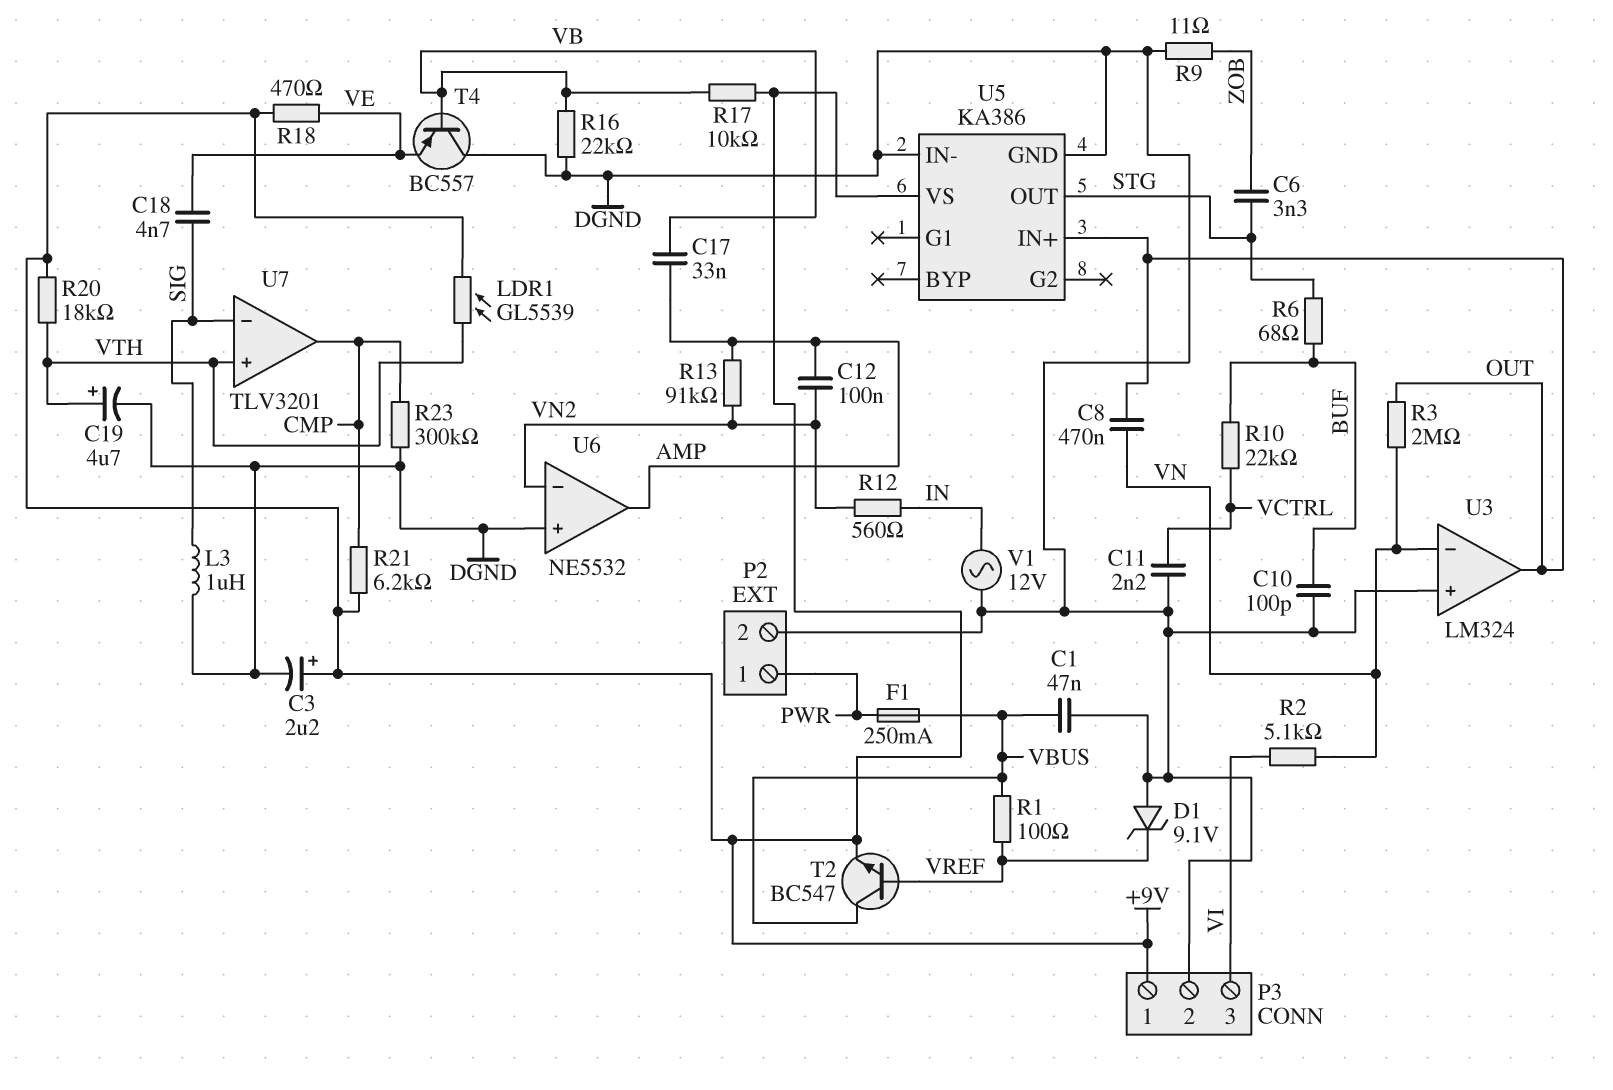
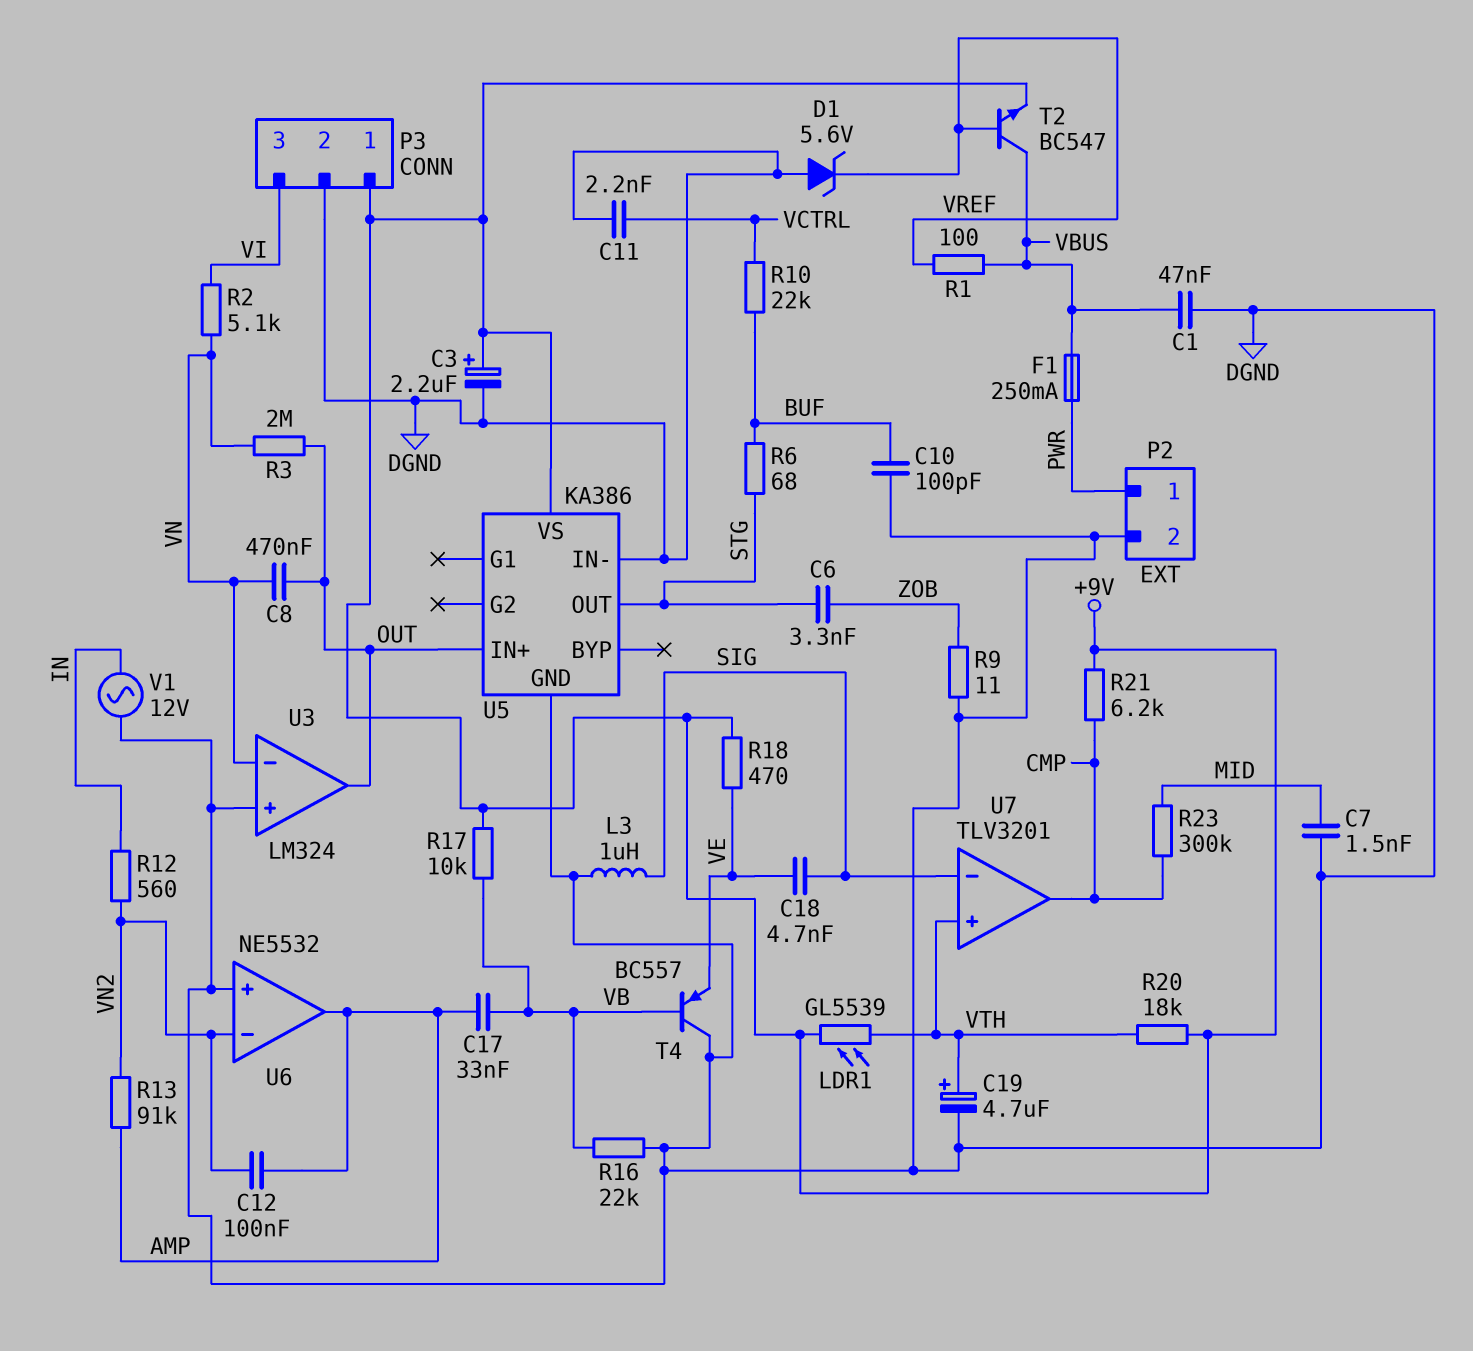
C7: none -> 1.5nF (DGND, MID)
D1: zener 9.1V (A DGND, K VREF) -> zener 5.6V (A DGND, K VREF)
R23: 300k (CMP, DGND) -> 300k (CMP, MID)

